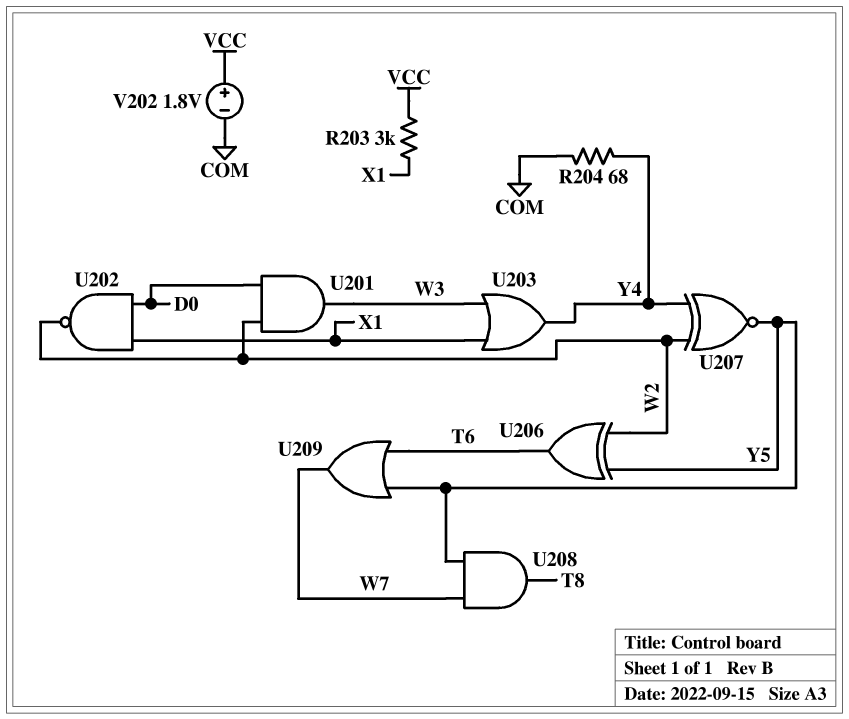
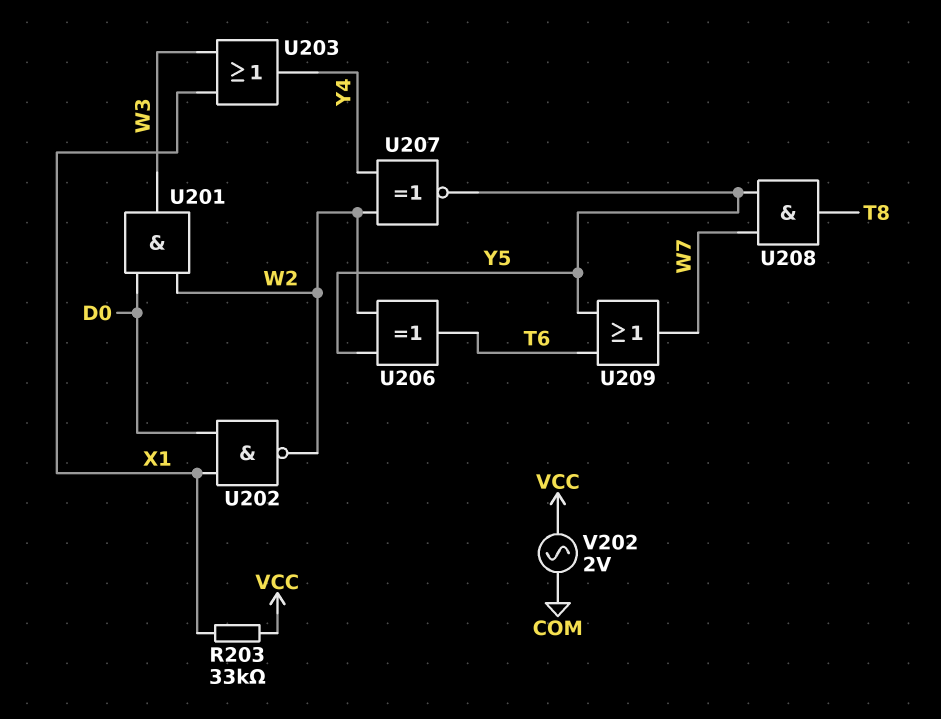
R203: 3k (VCC, X1) -> 33k (VCC, X1)
R204: 68 (COM, Y4) -> none
V202: 1.8V (plus VCC, minus COM) -> AC 2V (COM, VCC)

